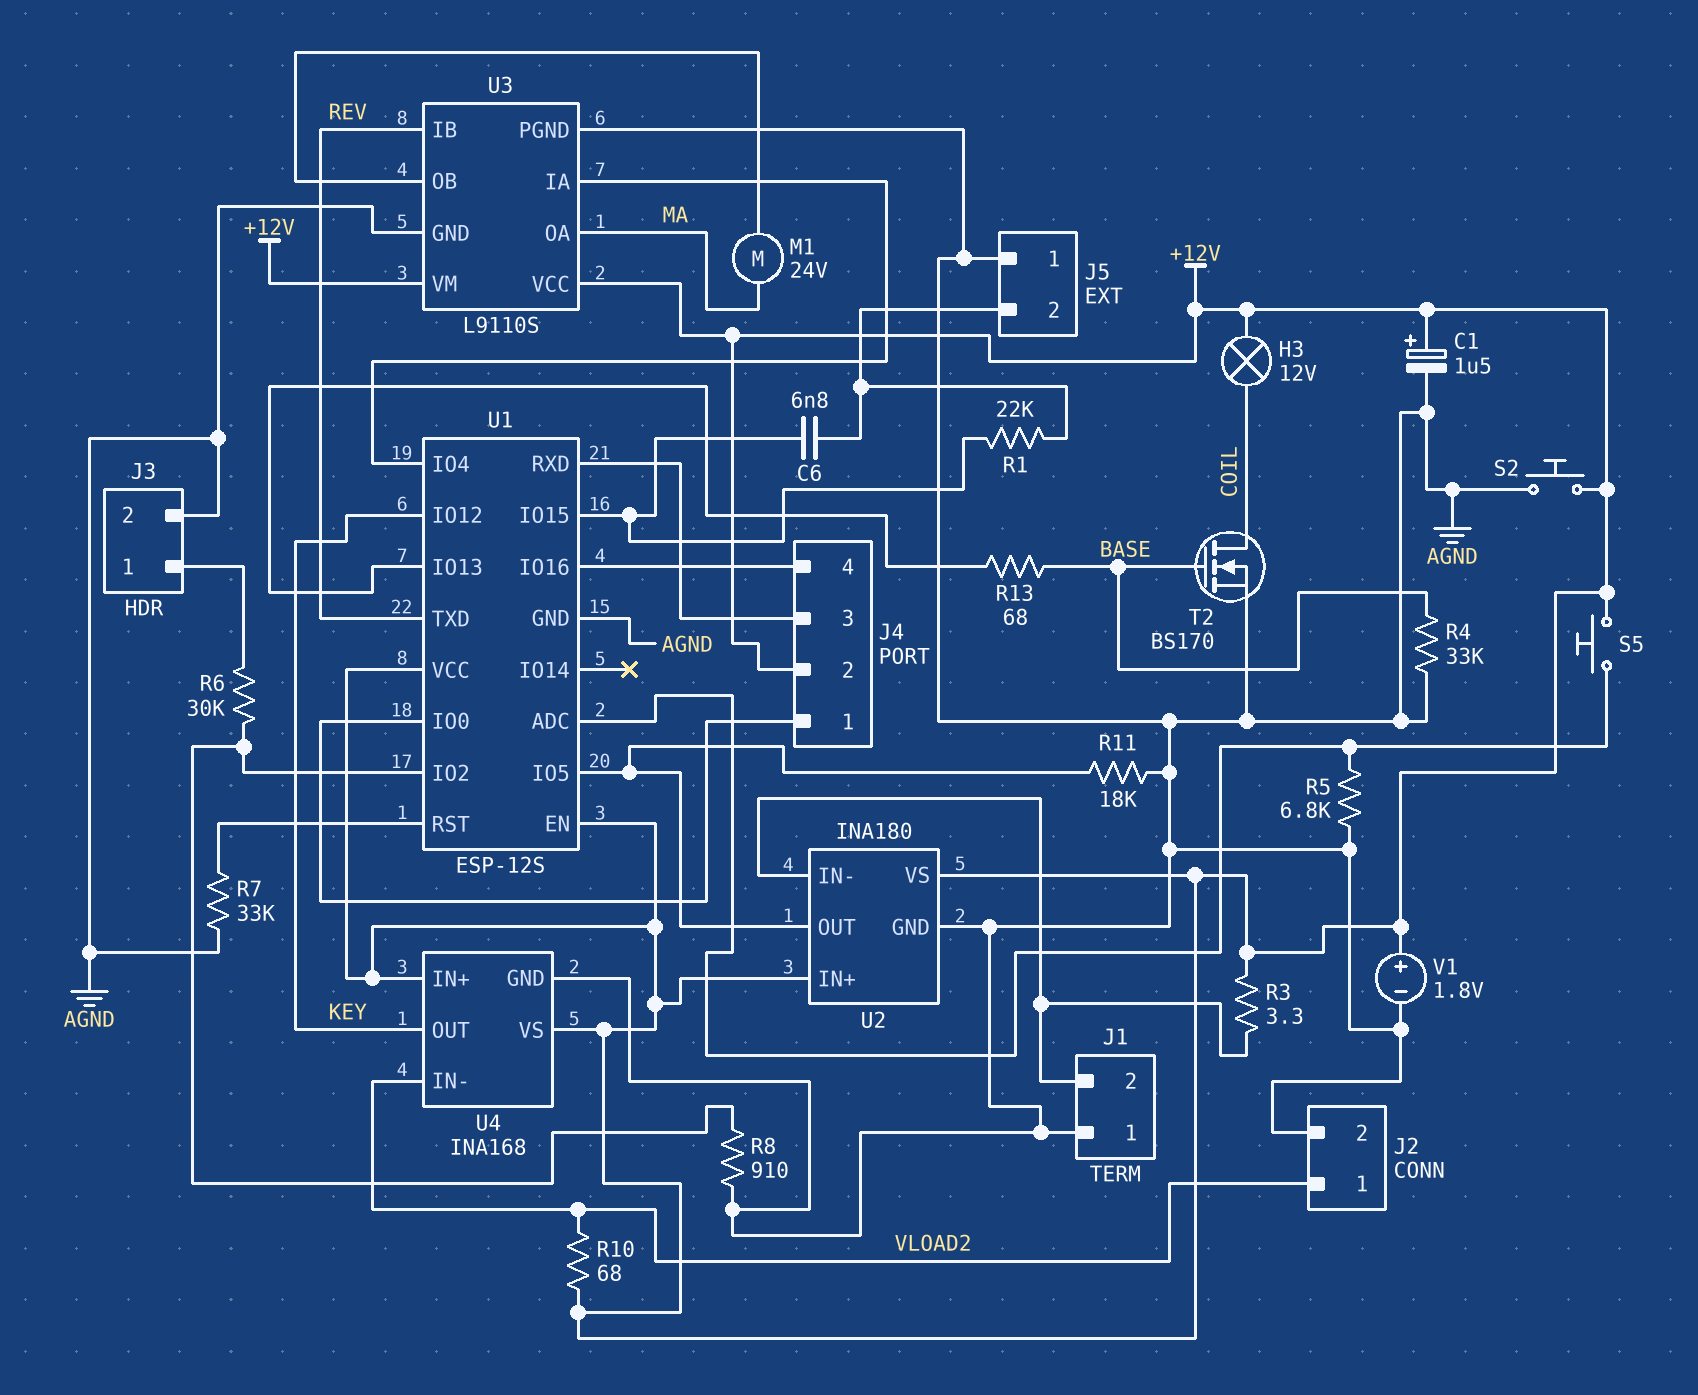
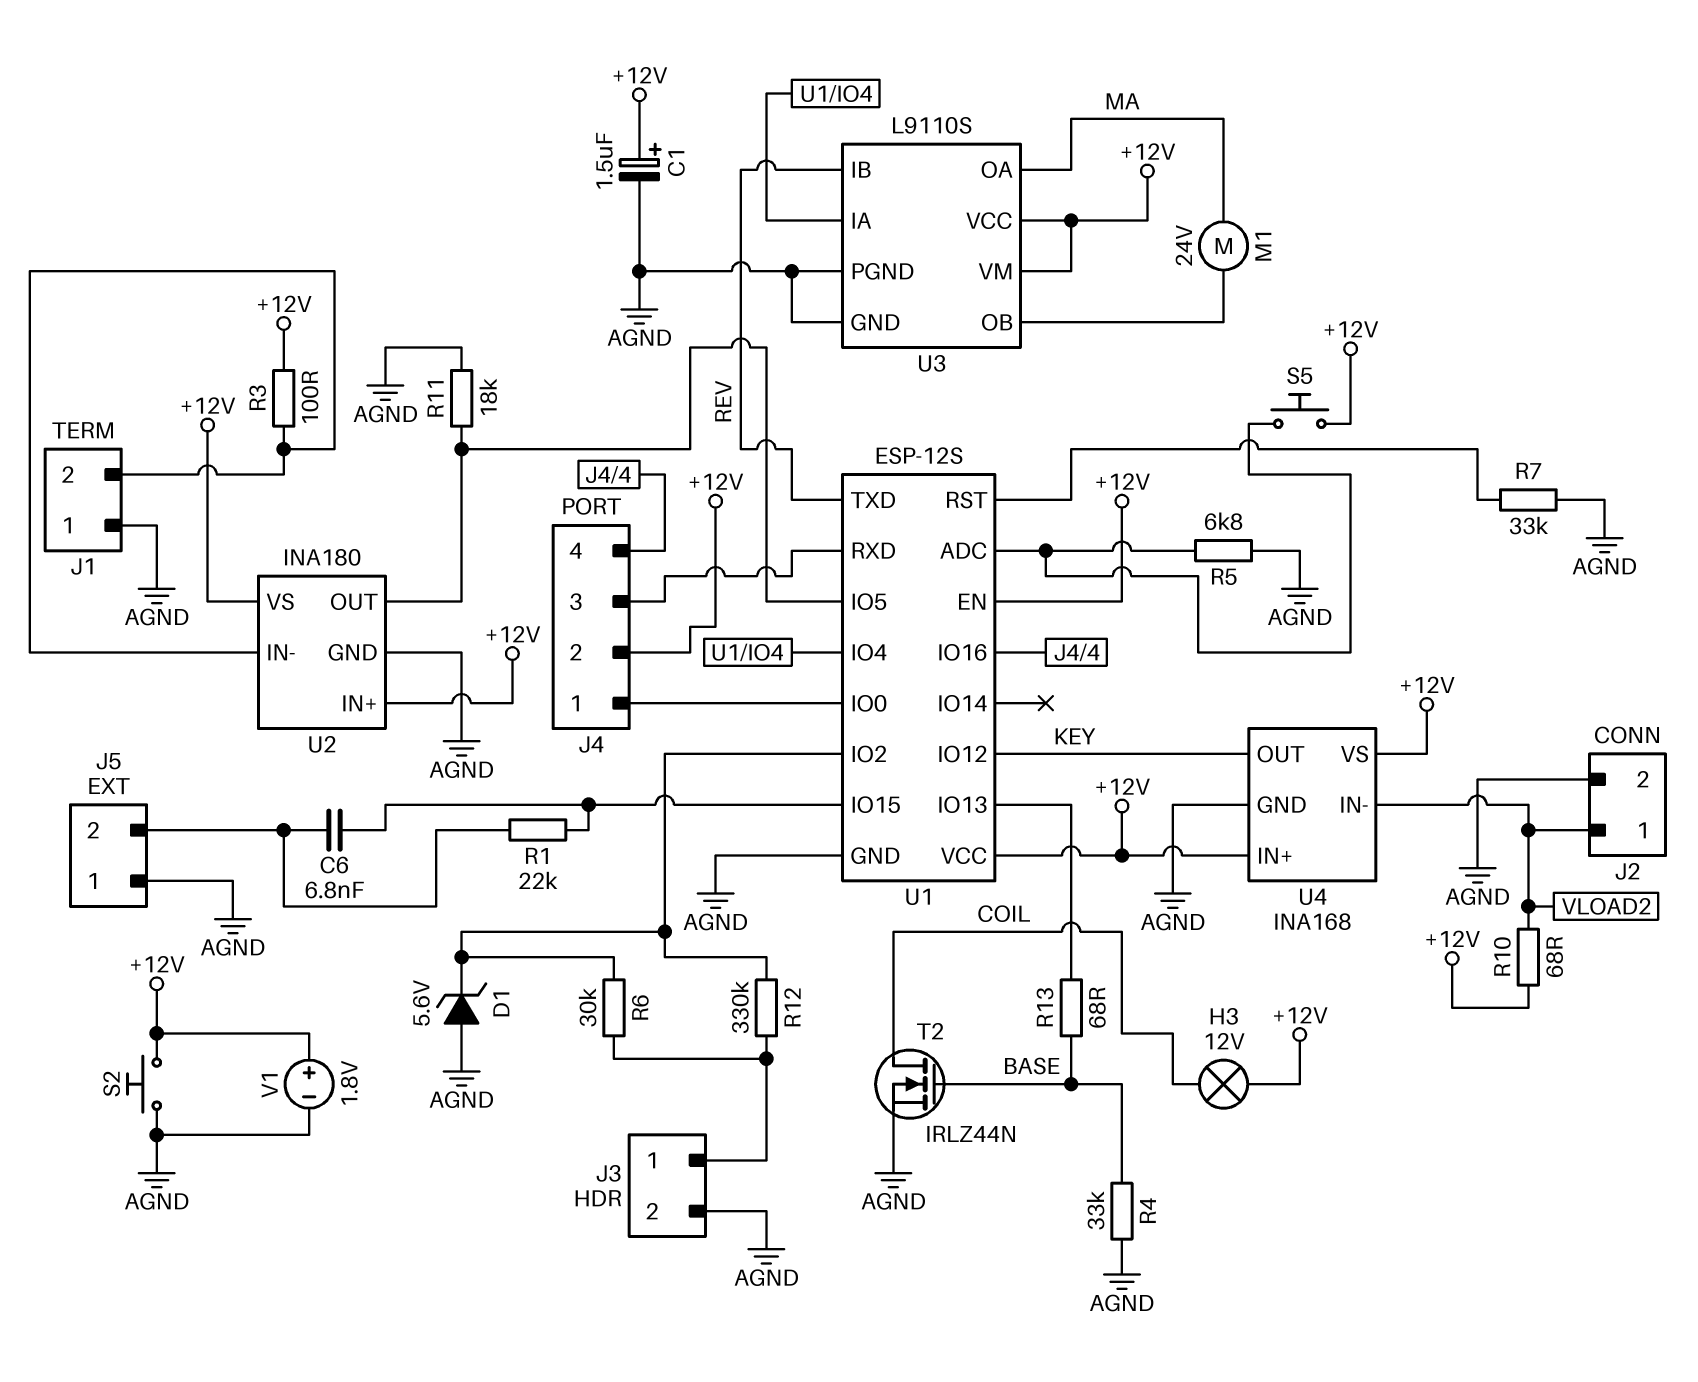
D1: none -> zener 5.6V (A AGND, K U1/IO2)
R3: 3.3 (+12V, J1/2) -> 100 (+12V, J1/2)
R8: 910 (AGND, U1/IO2) -> none
R12: none -> 330k (J3/1, U1/IO2)
T2: NMOS BS170 (G BASE, D COIL, S AGND) -> NMOS IRLZ44N (G BASE, D COIL, S AGND)

